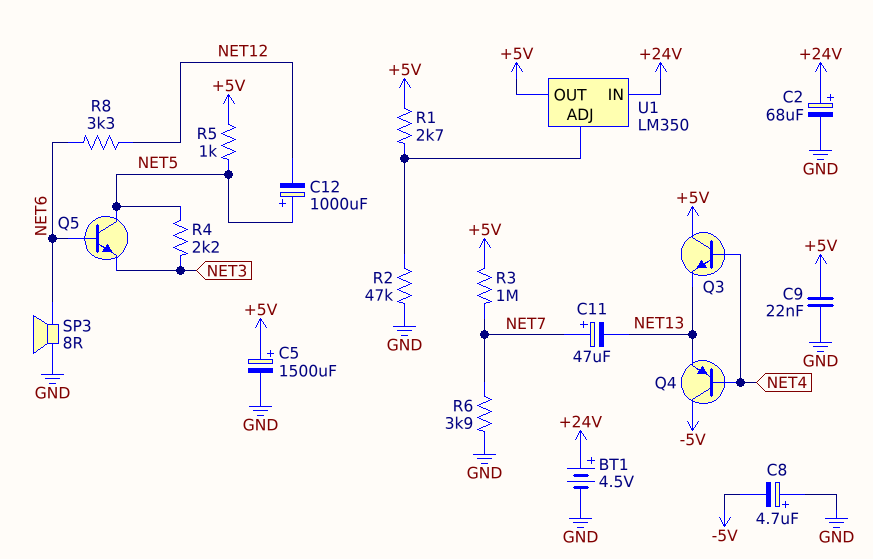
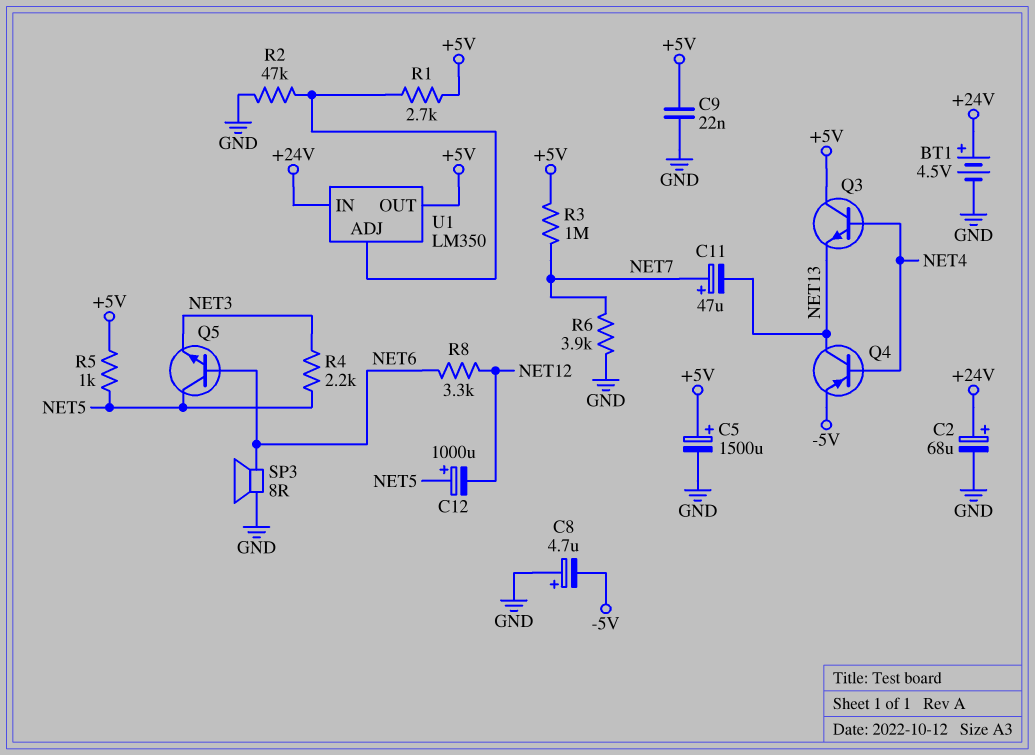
Q4: PNP (B NET4, C -5V, E NET13) -> PNP (B NET4, C NET13, E -5V)

